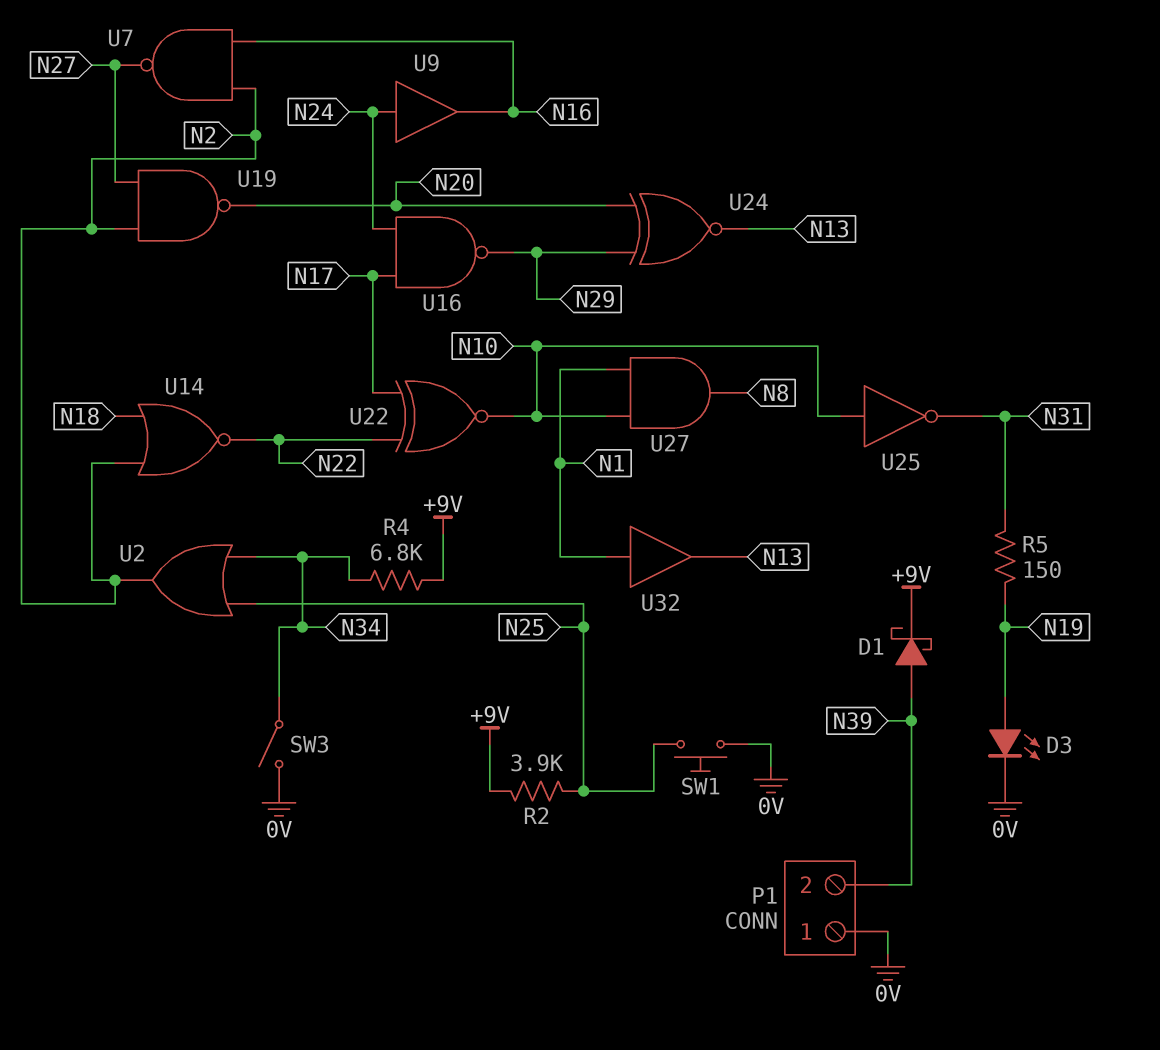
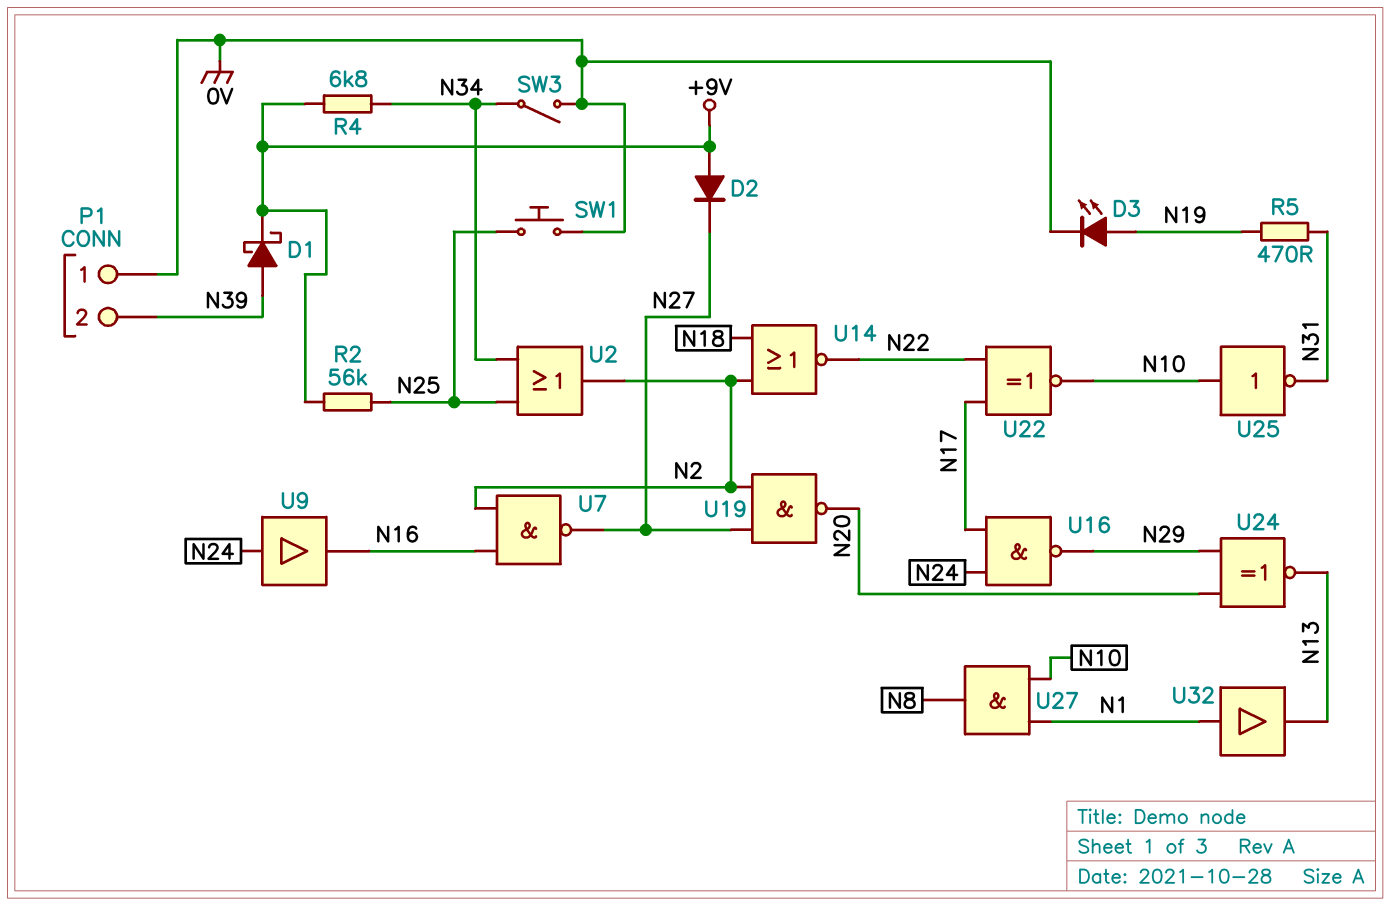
D2: none -> diode (A +9V, K N27)
R2: 3.9k (+9V, N25) -> 56k (+9V, N25)
R5: 150 (N19, N31) -> 470 (N19, N31)

